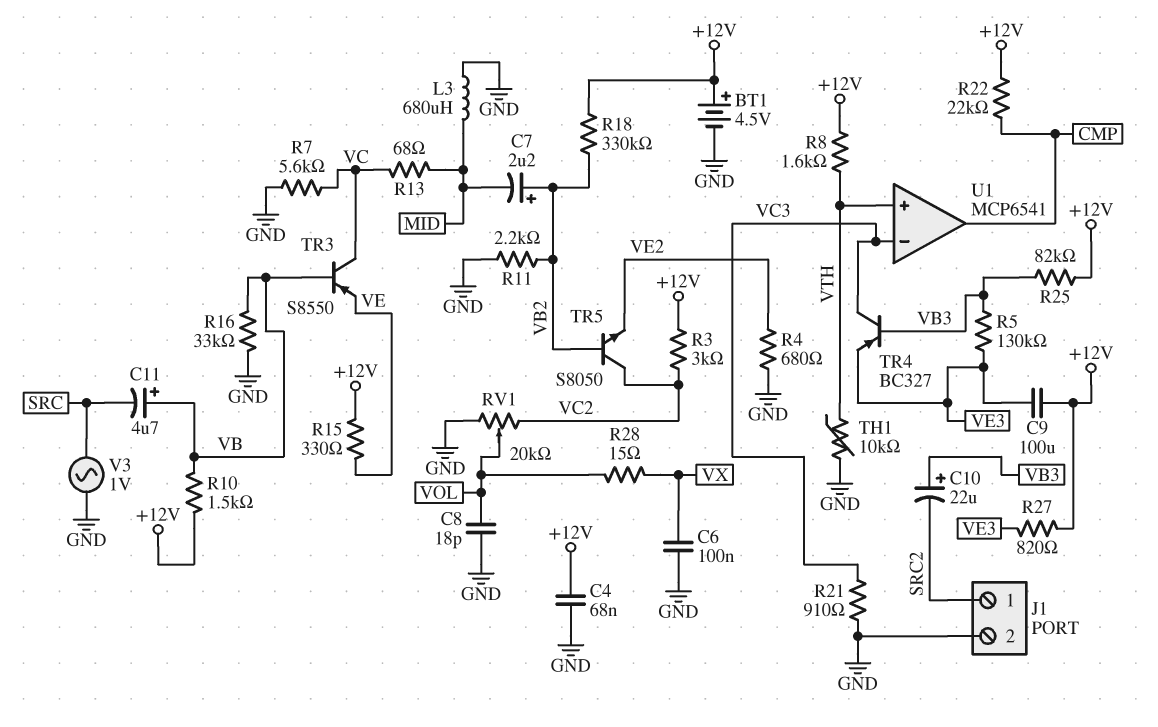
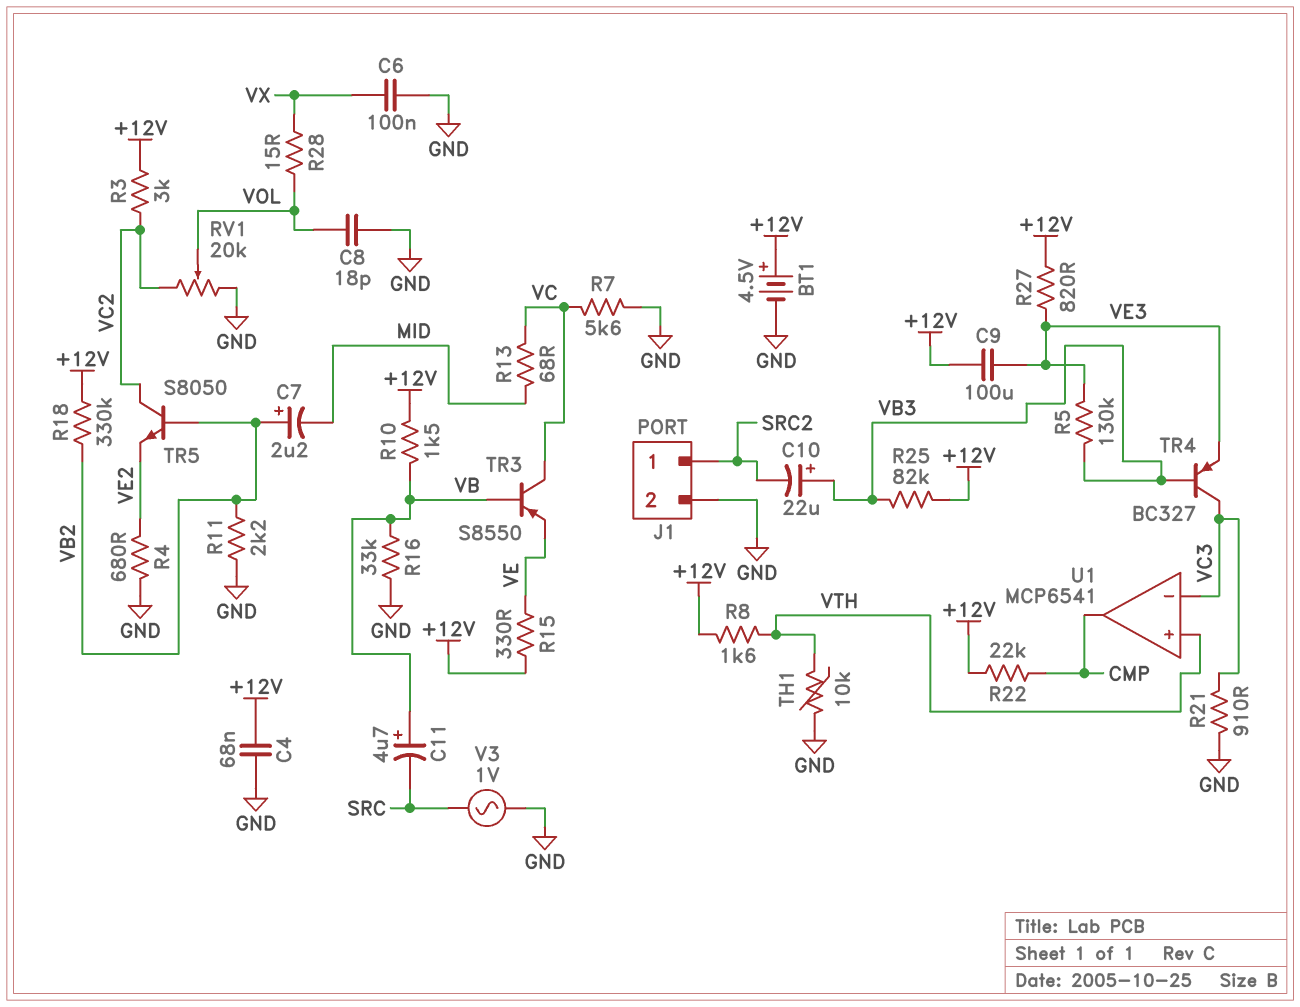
L3: 680uH (GND, MID) -> none

